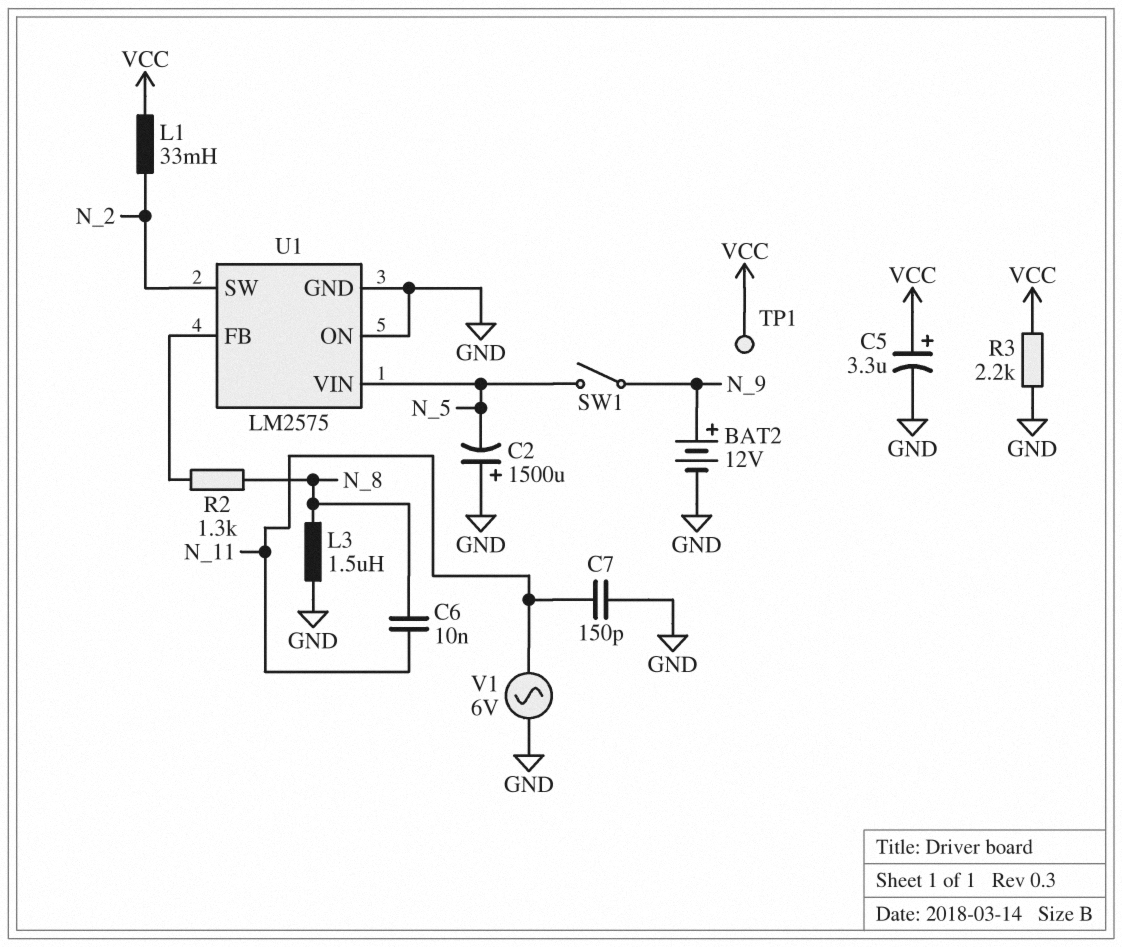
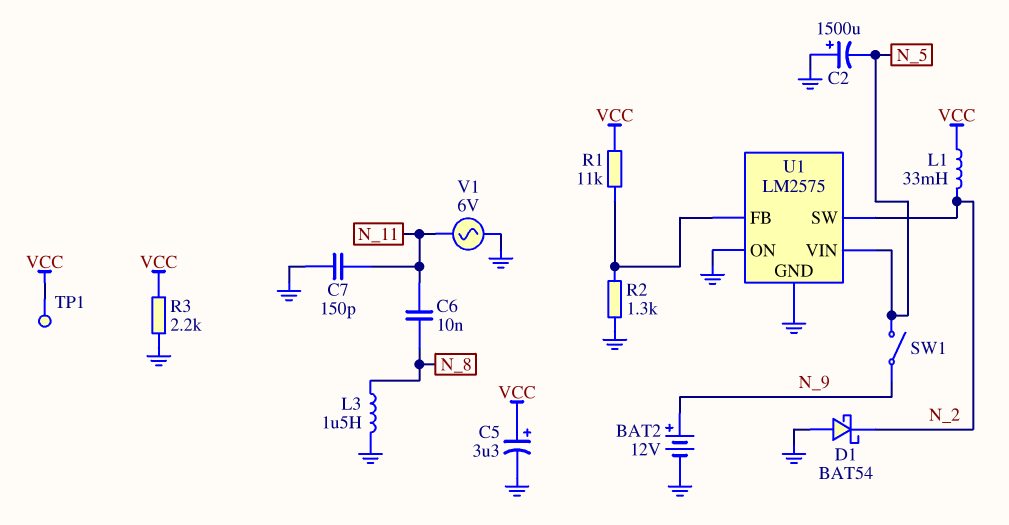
D1: none -> schottky BAT54 (A GND, K N_2)
R1: none -> 11k (U1/FB, VCC)
R2: 1.3k (N_8, U1/FB) -> 1.3k (GND, U1/FB)

